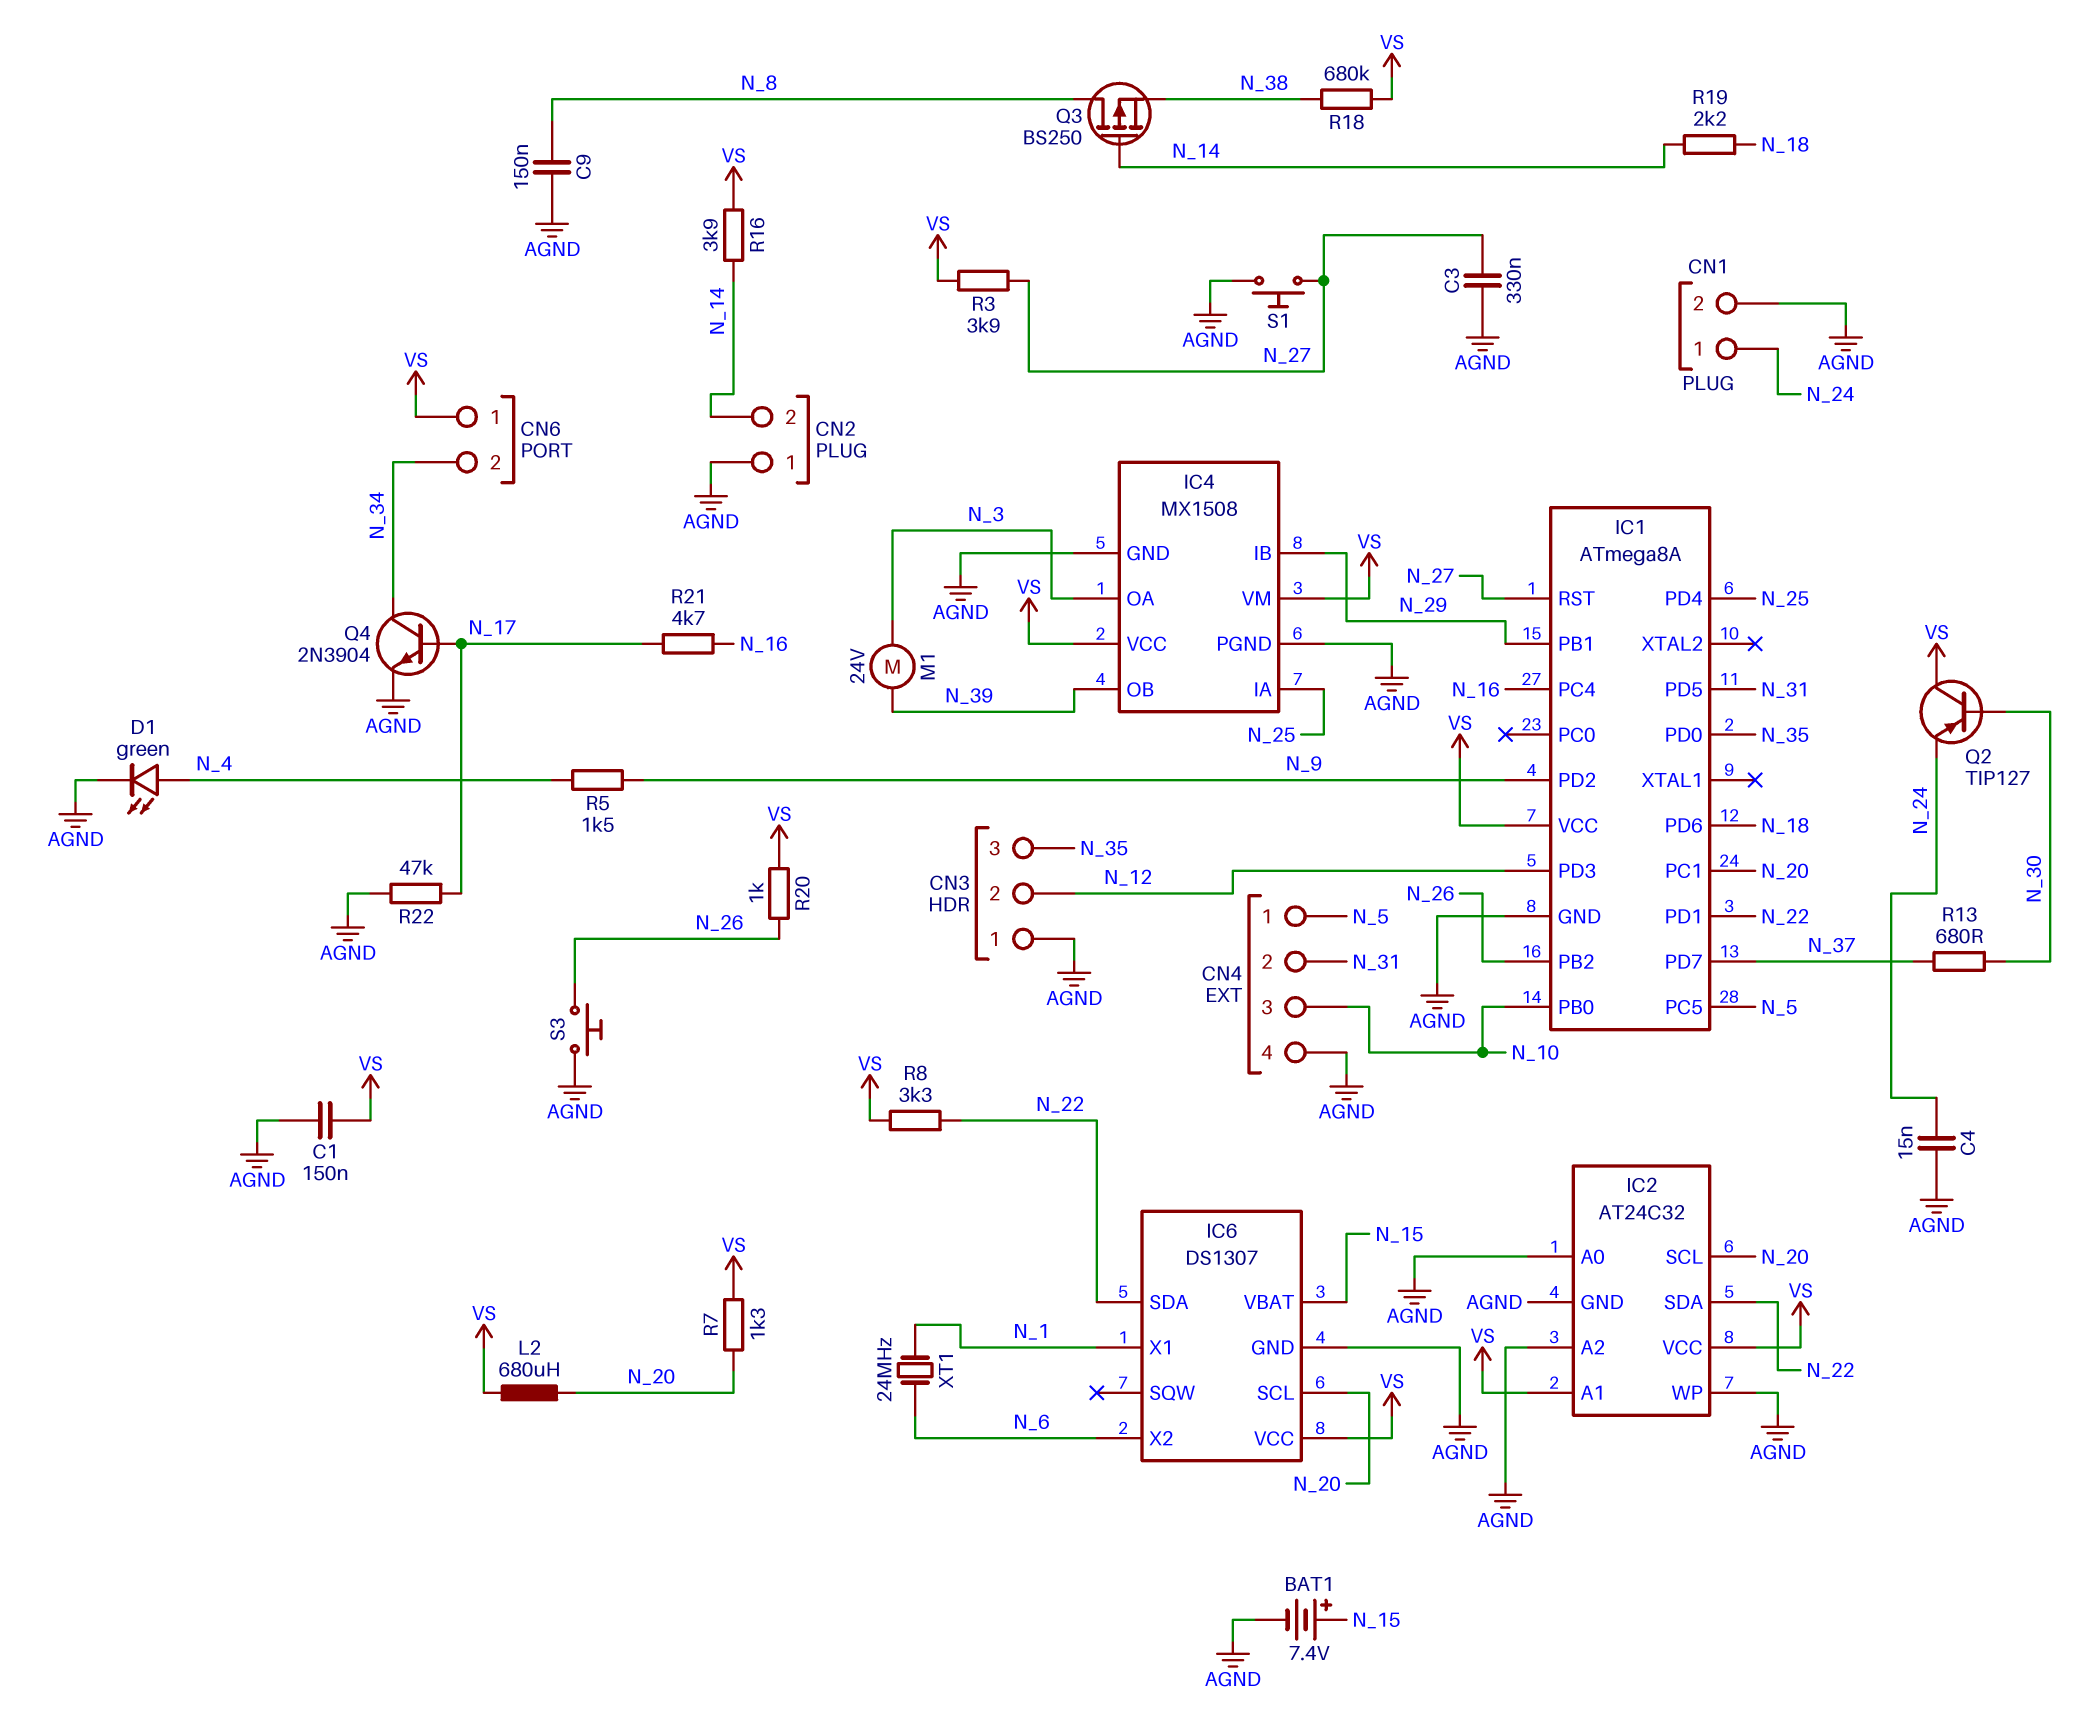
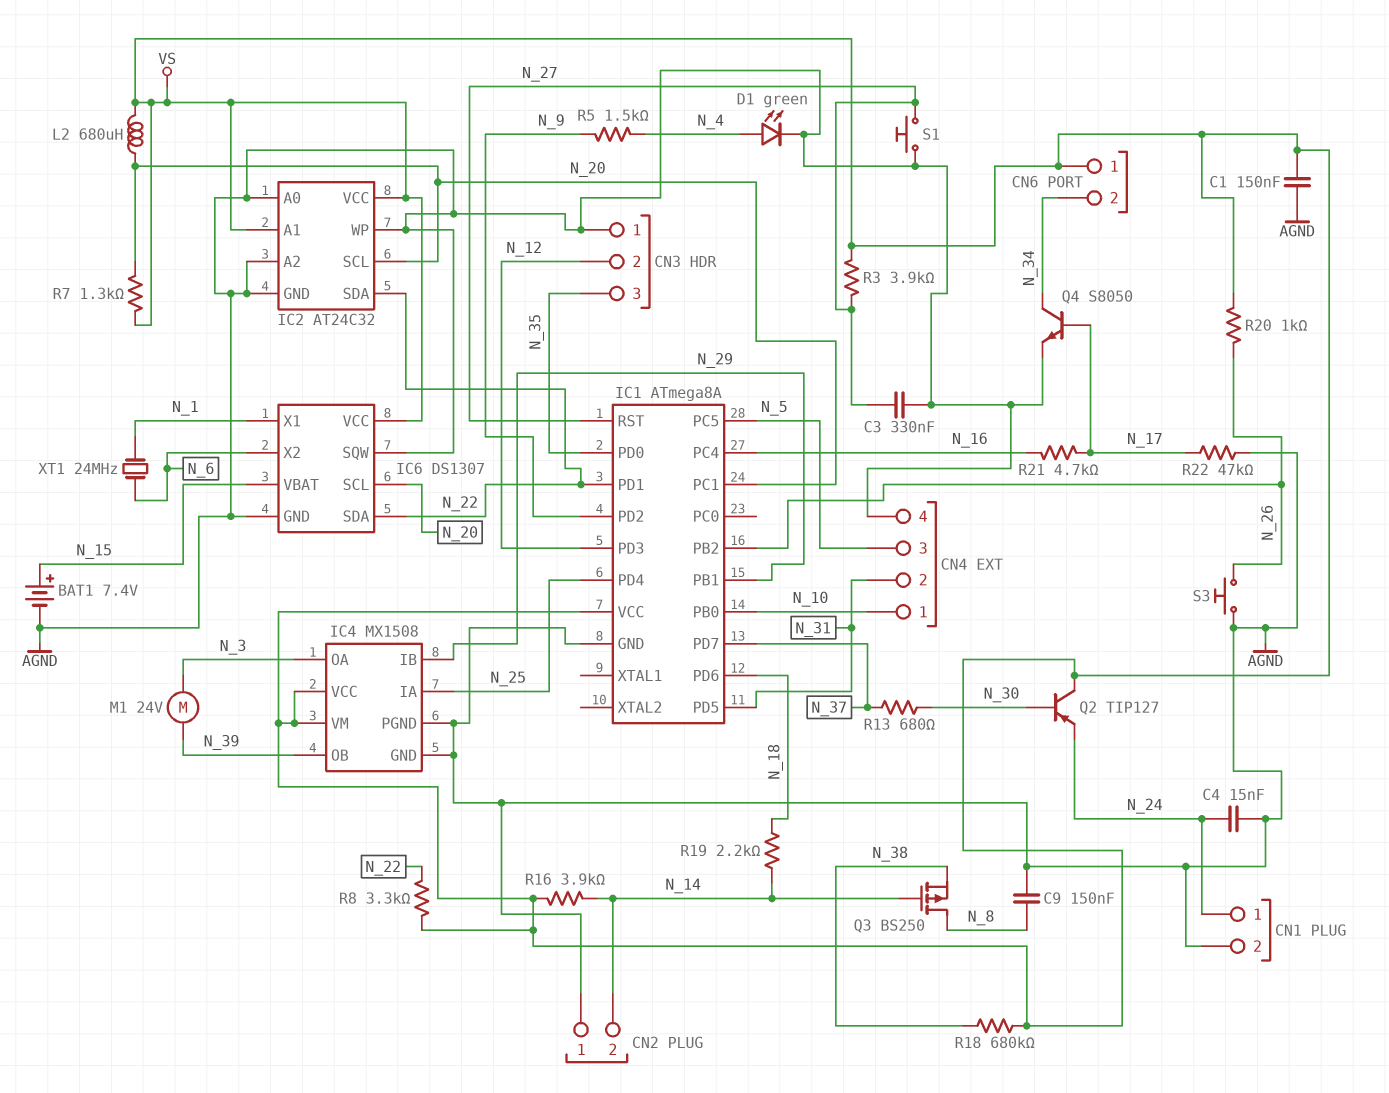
CN4 pin 1: N_5 -> N_10
CN4 pin 3: N_10 -> N_5
IC6 pin SQW: none -> AGND
Q4: NPN 2N3904 (B N_17, C N_34, E AGND) -> NPN S8050 (B N_17, C N_34, E AGND)

